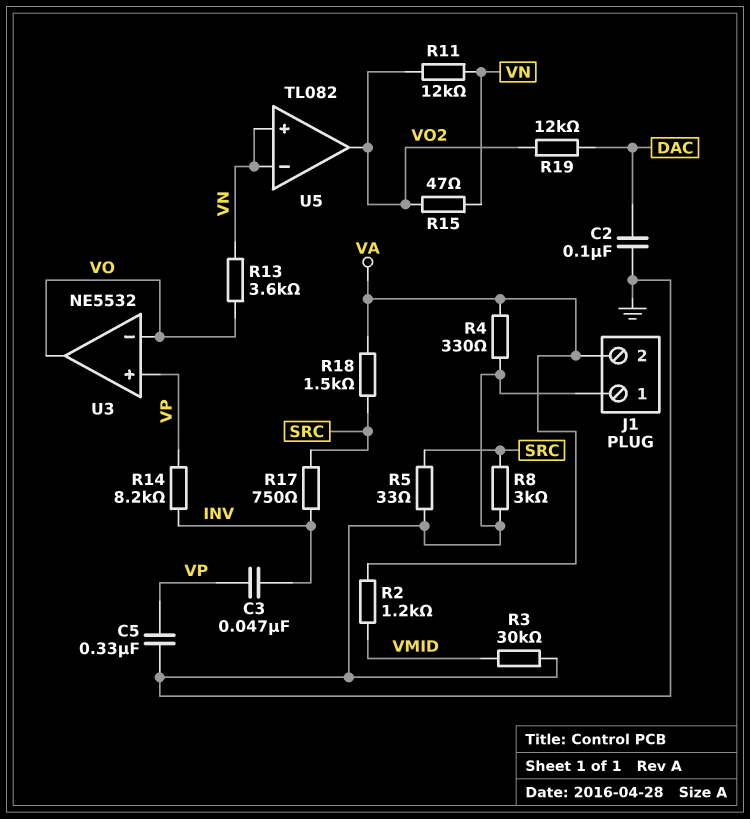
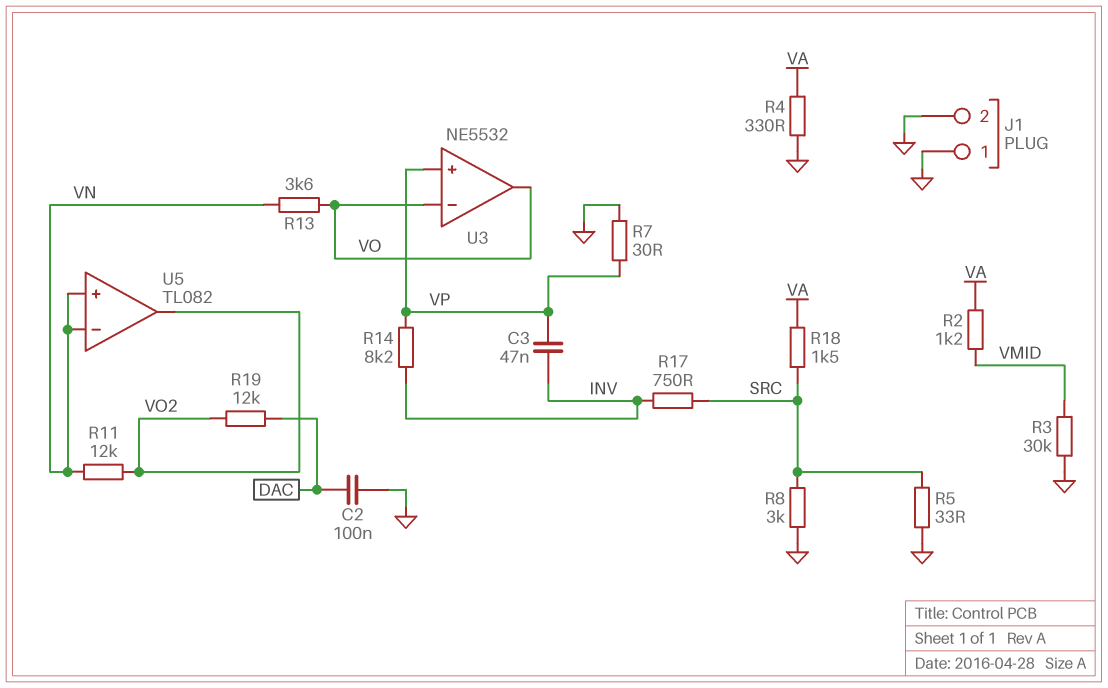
C5: 330nF (GND, VP) -> none
J1 pin 2: VA -> GND
R7: none -> 30 (GND, VP)
R15: 47 (VN, VO2) -> none

